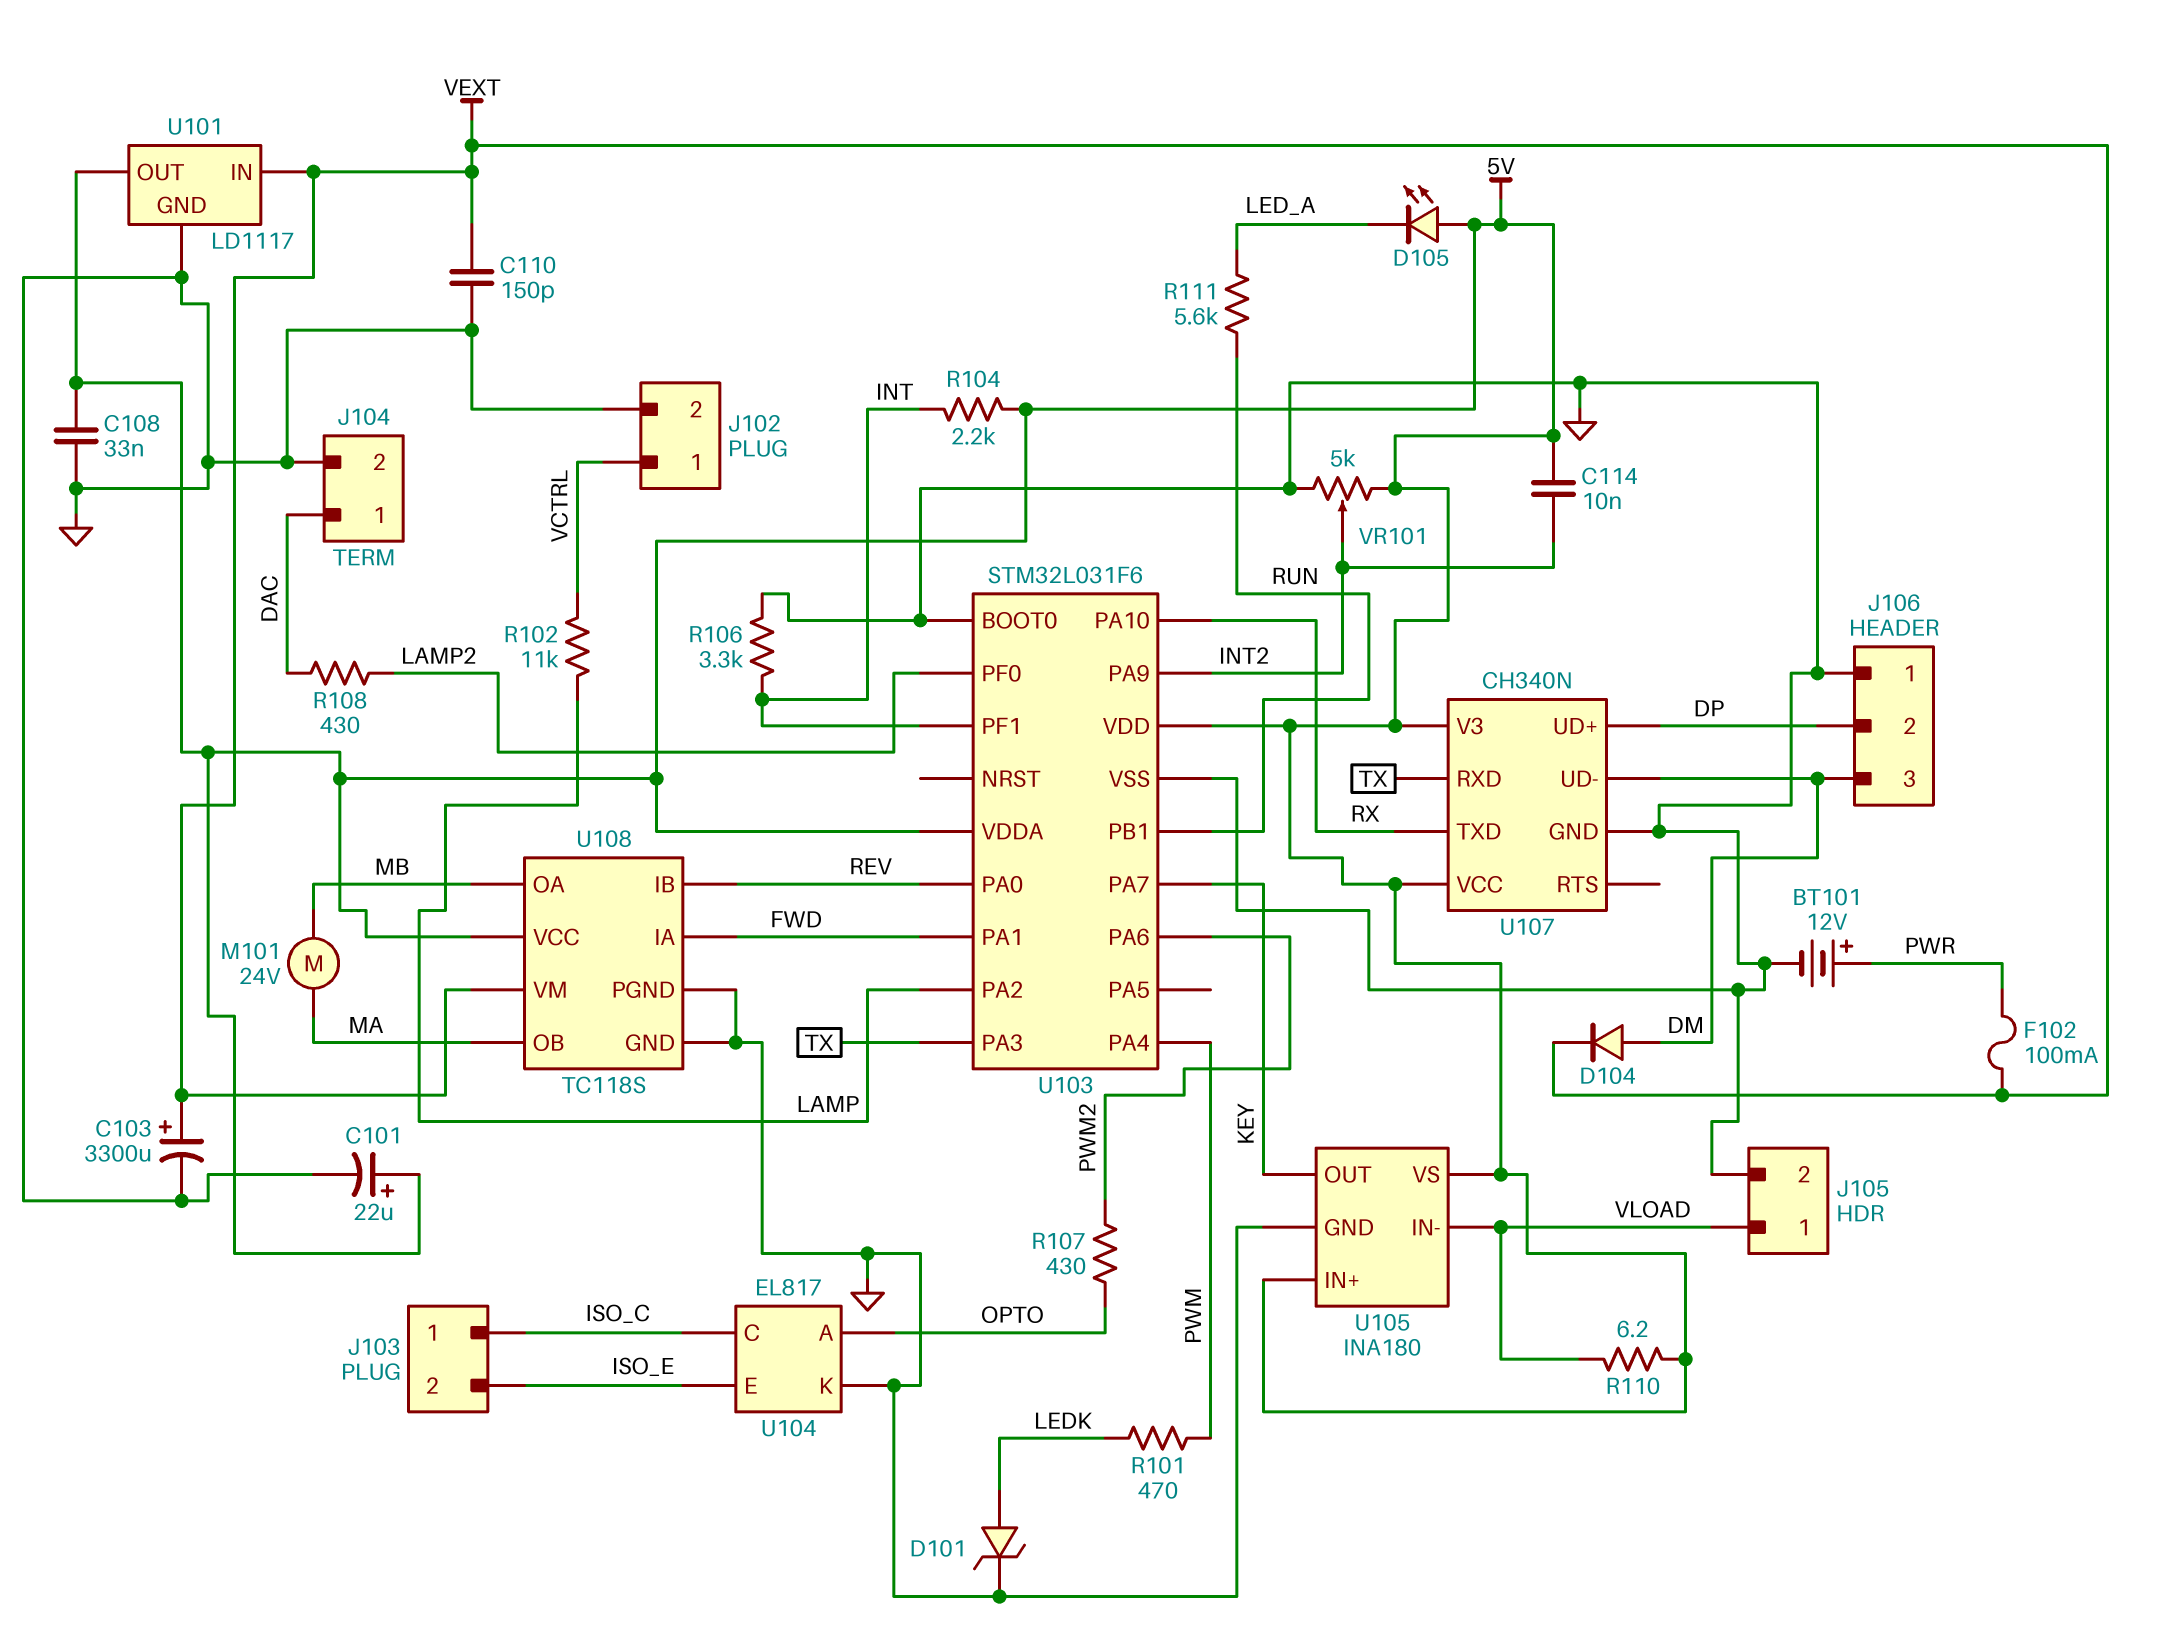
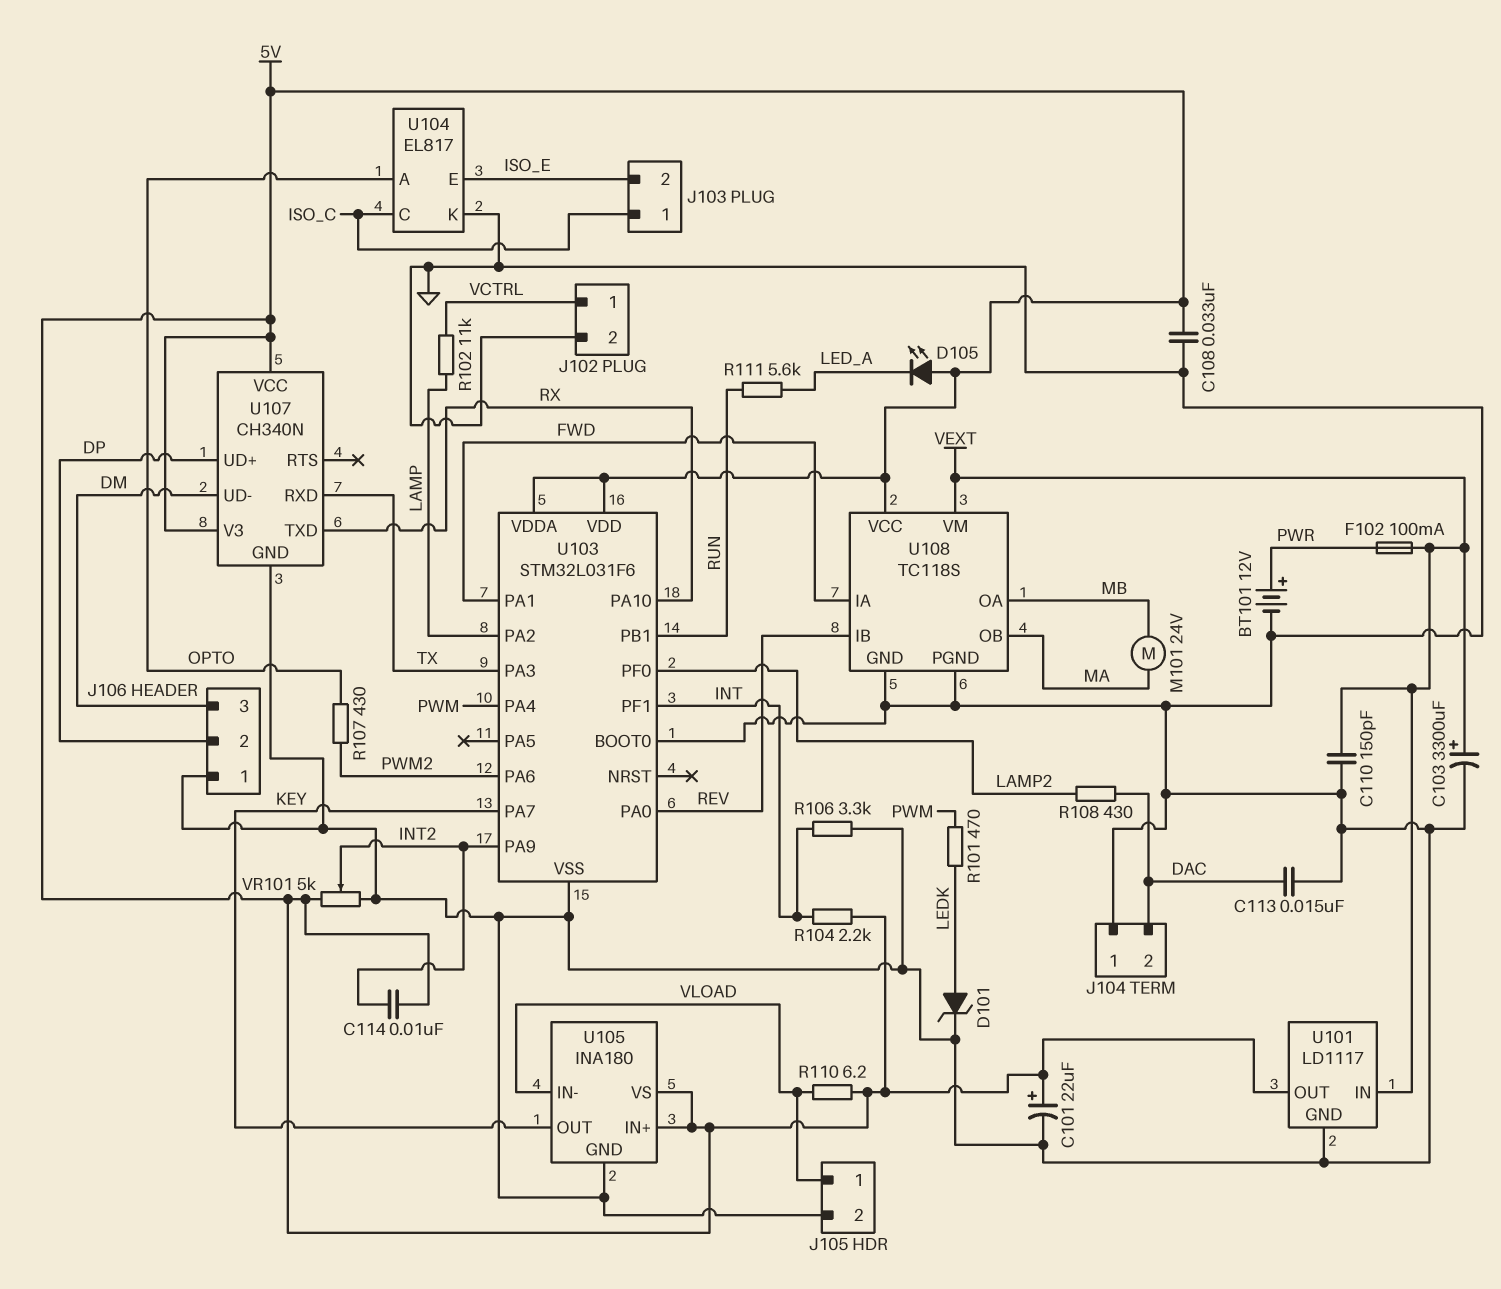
C113: none -> 15nF (DAC, GND)
D104: diode (A DM, K VEXT) -> none
J104 pin 1: DAC -> GND
J104 pin 2: GND -> DAC

